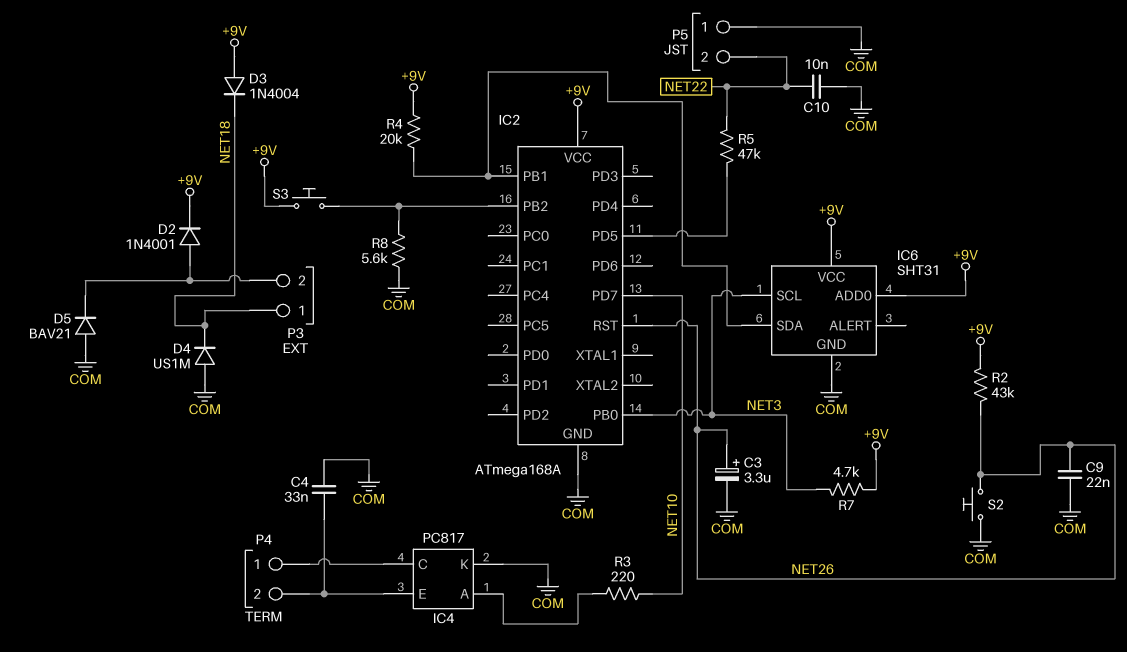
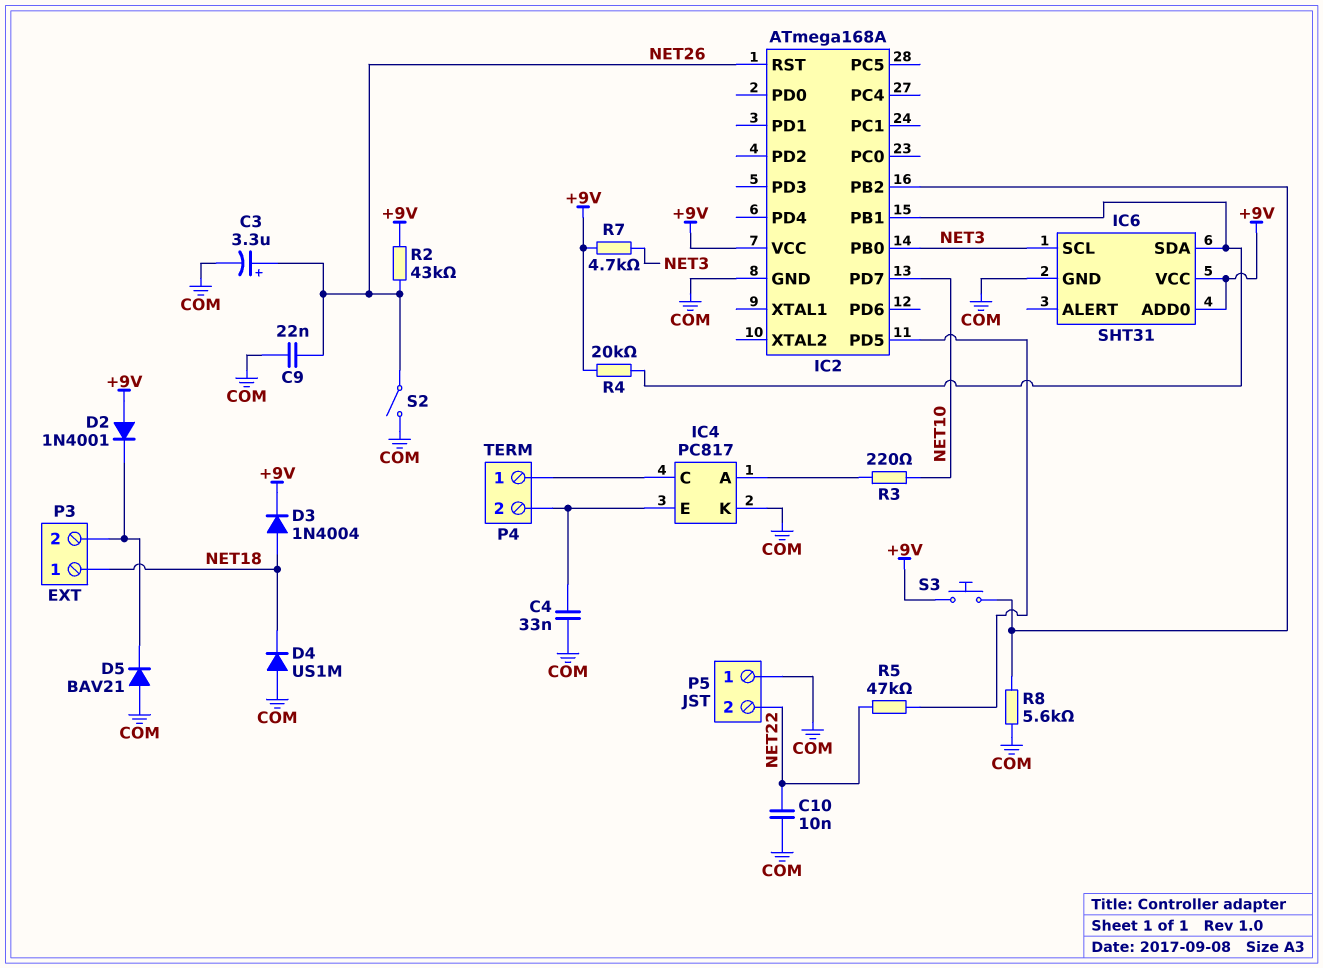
D2: diode 1N4001 (A P3/2, K +9V) -> diode 1N4001 (A +9V, K P3/2)
D3: diode 1N4004 (A +9V, K NET18) -> diode 1N4004 (A NET18, K +9V)
S2: button (COM, NET26) -> switch (COM, NET26)

